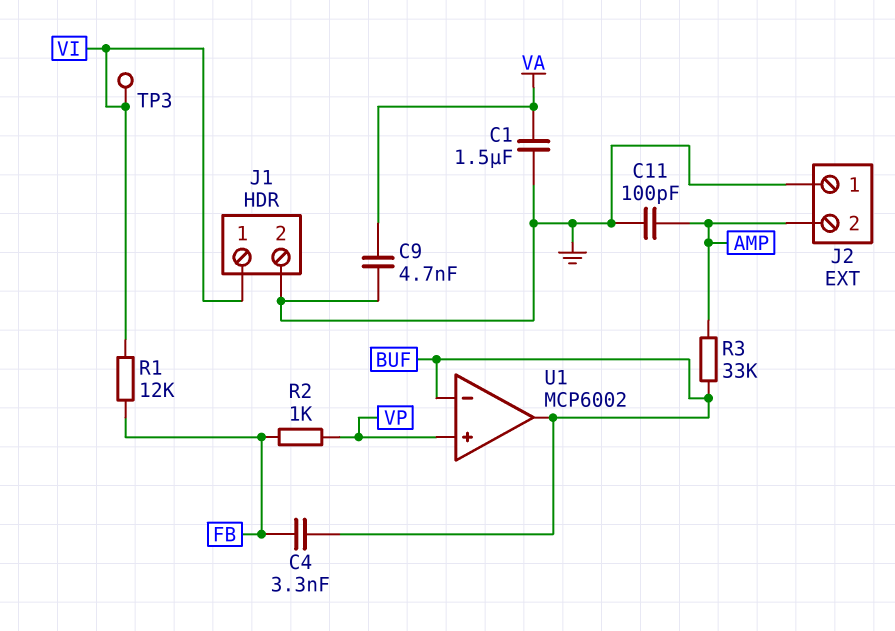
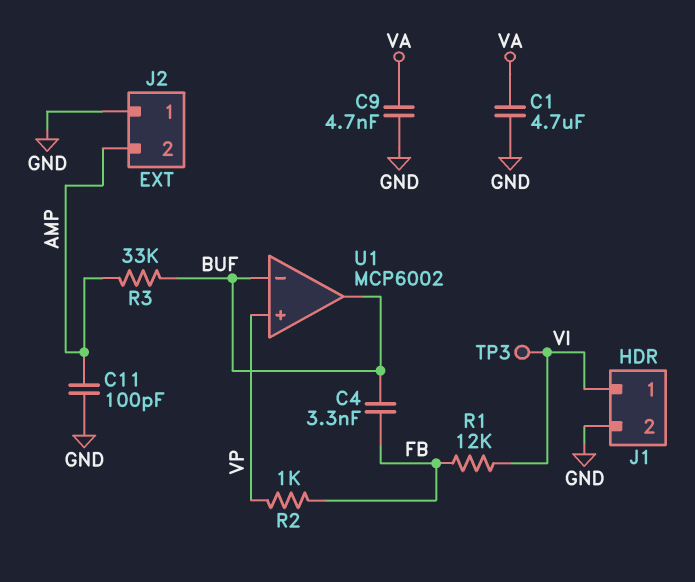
C1: 1.5uF (GND, VA) -> 4.7uF (GND, VA)

